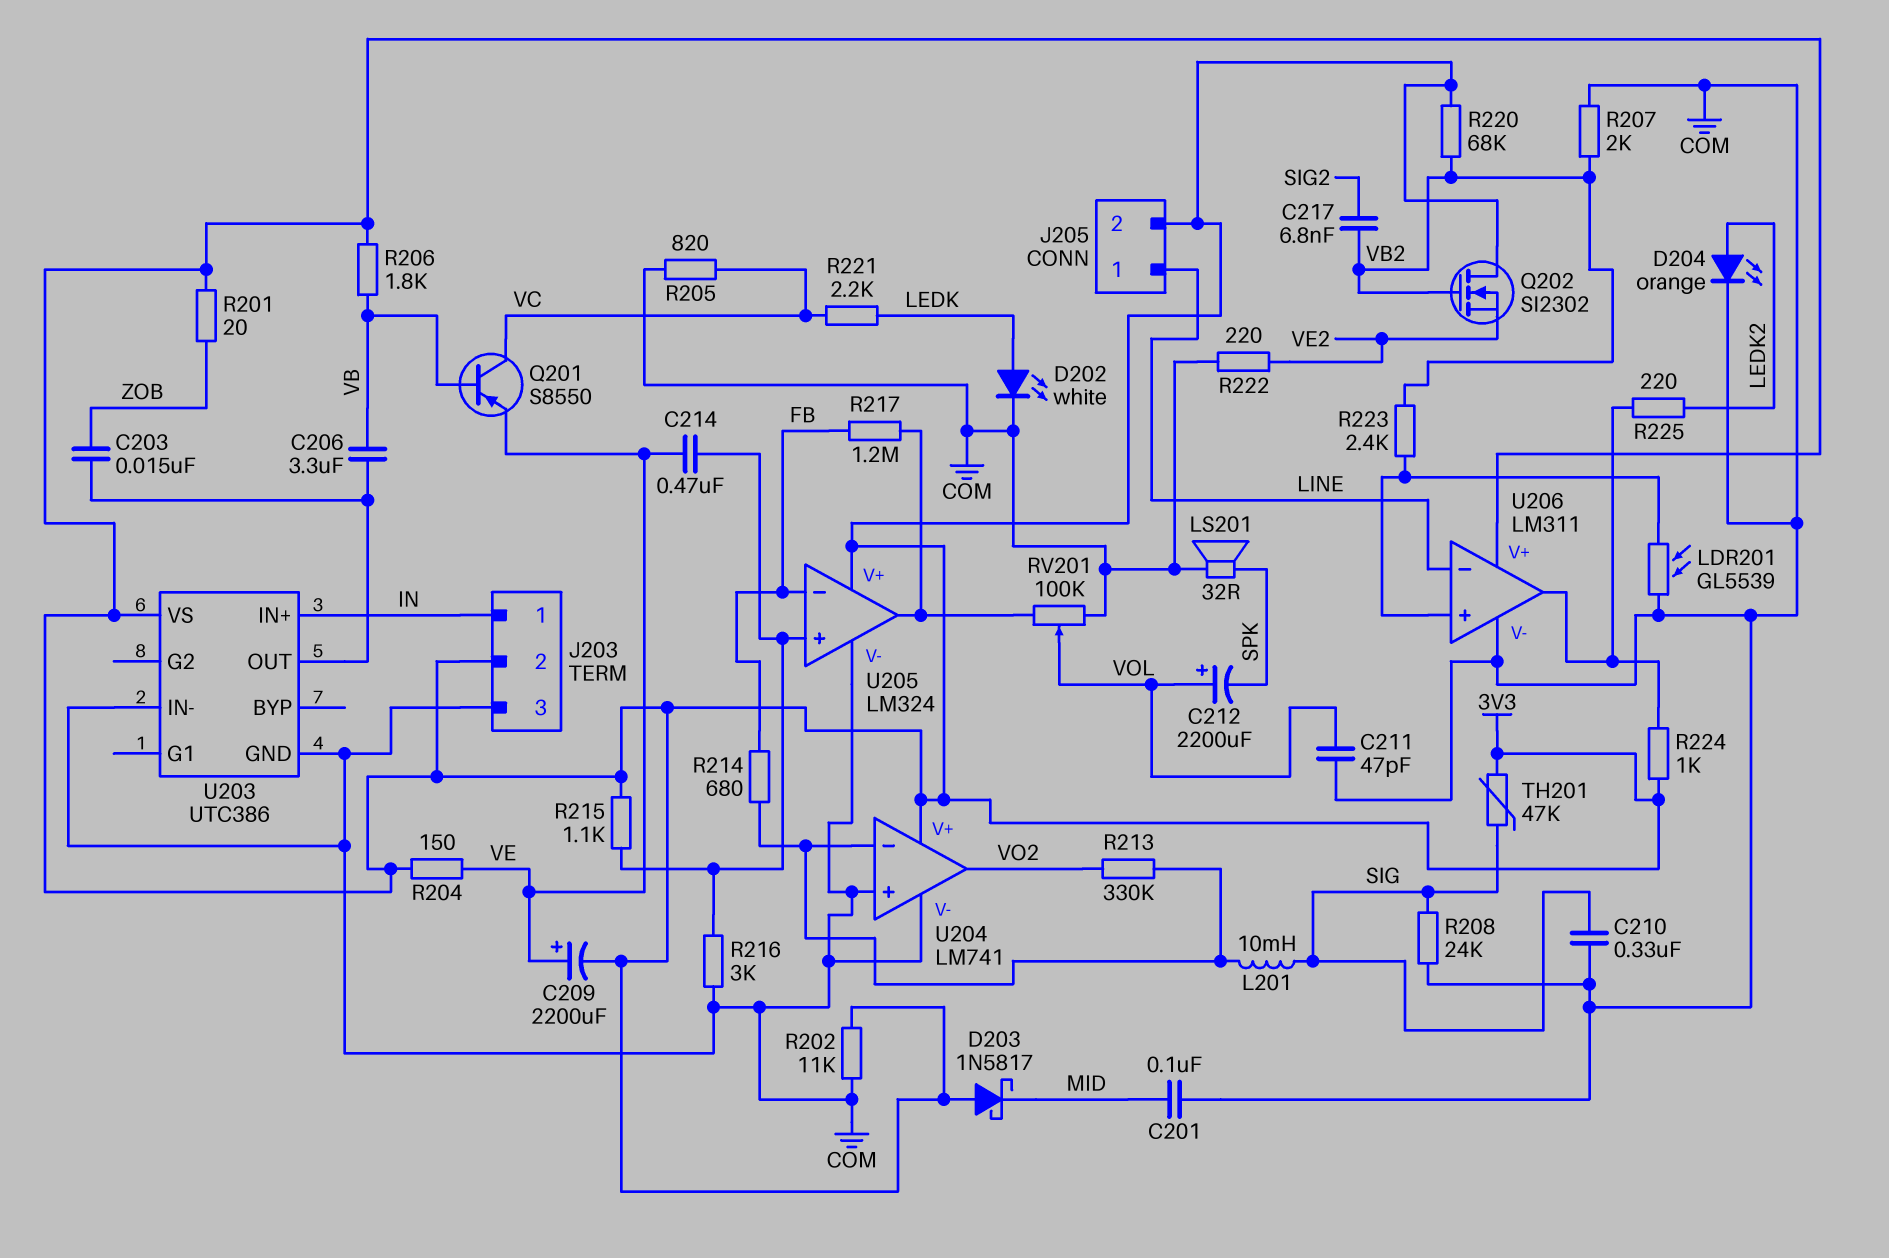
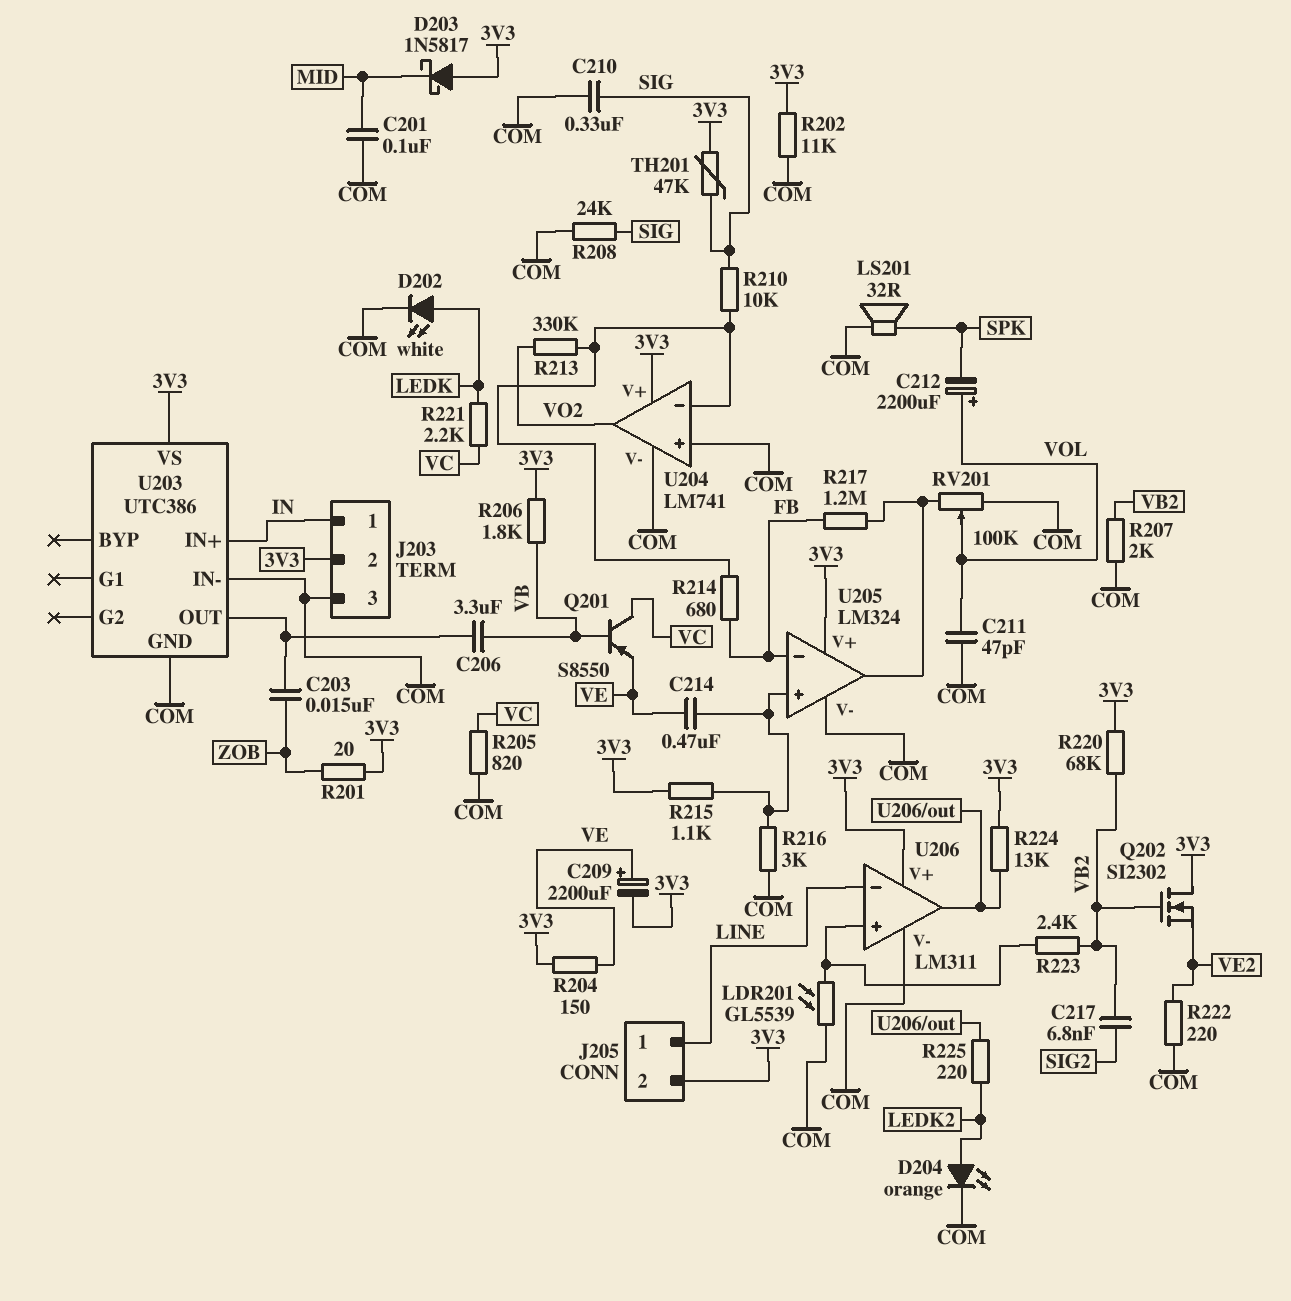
L201: 10mH (SIG, U204/in-) -> none
R210: none -> 10k (SIG, U204/in-)
R224: 1k (3V3, U206/out) -> 13k (3V3, U206/out)

